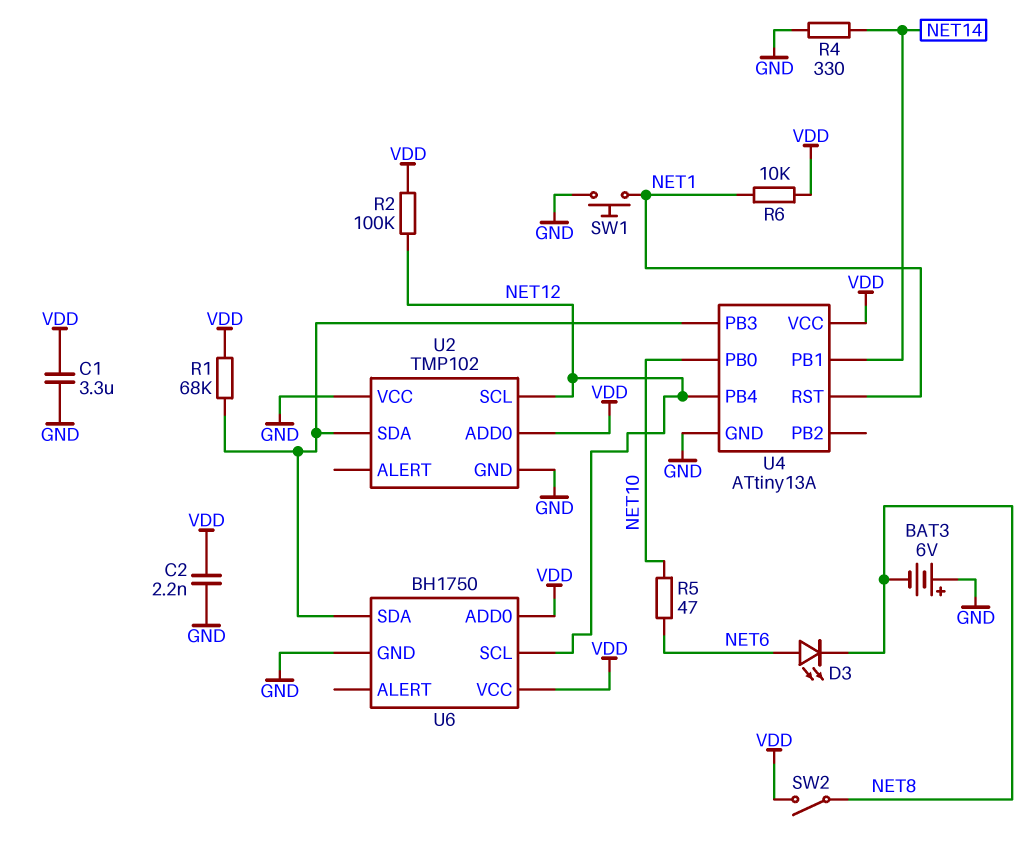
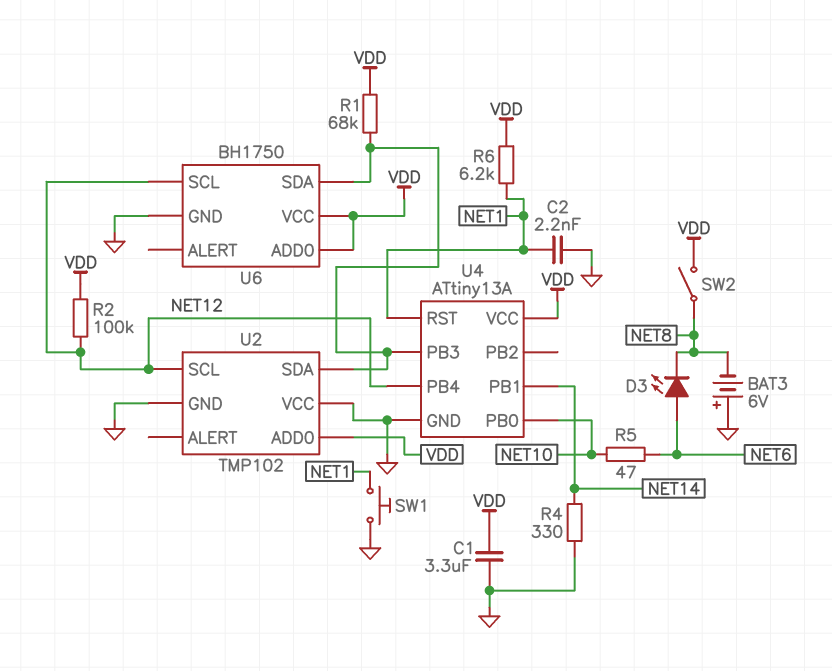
C2: 2.2nF (GND, VDD) -> 2.2nF (GND, NET1)
R6: 10k (NET1, VDD) -> 6.2k (NET1, VDD)

